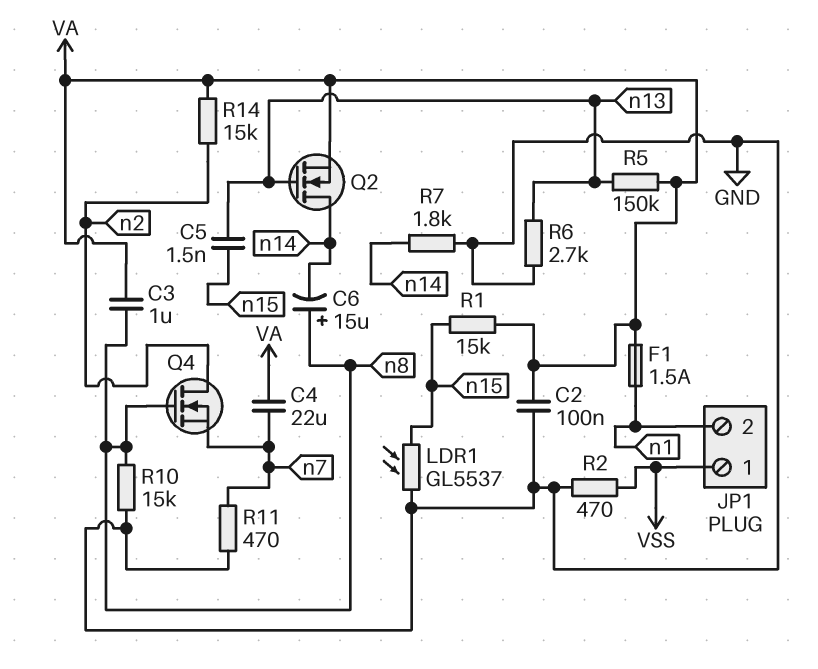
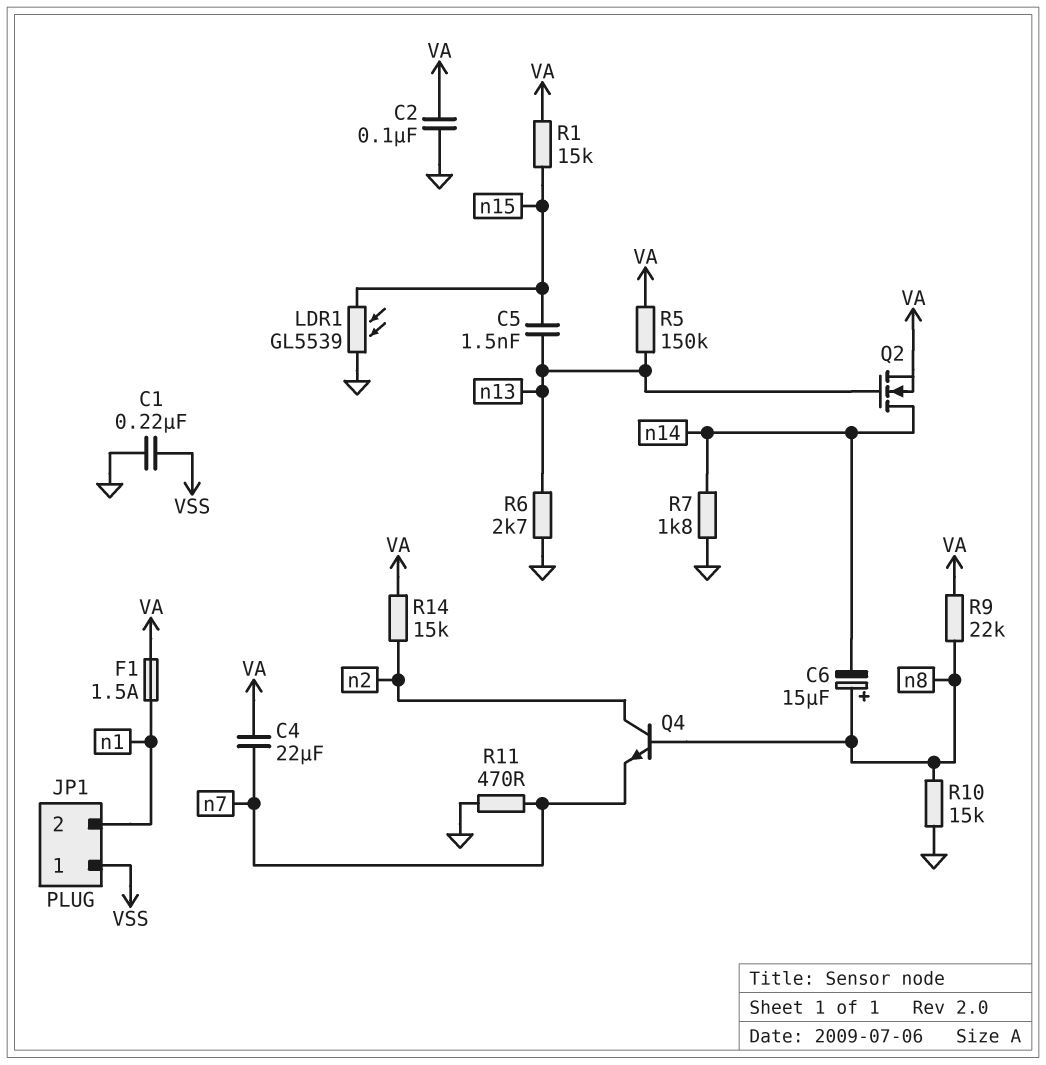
C1: none -> 220nF (GND, VSS)
C3: 1uF (VA, n8) -> none
LDR1: GL5537 (GND, n15) -> GL5539 (GND, n15)
Q4: NMOS (G n8, D n2, S n7) -> NPN (B n8, C n2, E n7)
R2: 470 (GND, VSS) -> none
R9: none -> 22k (VA, n8)

